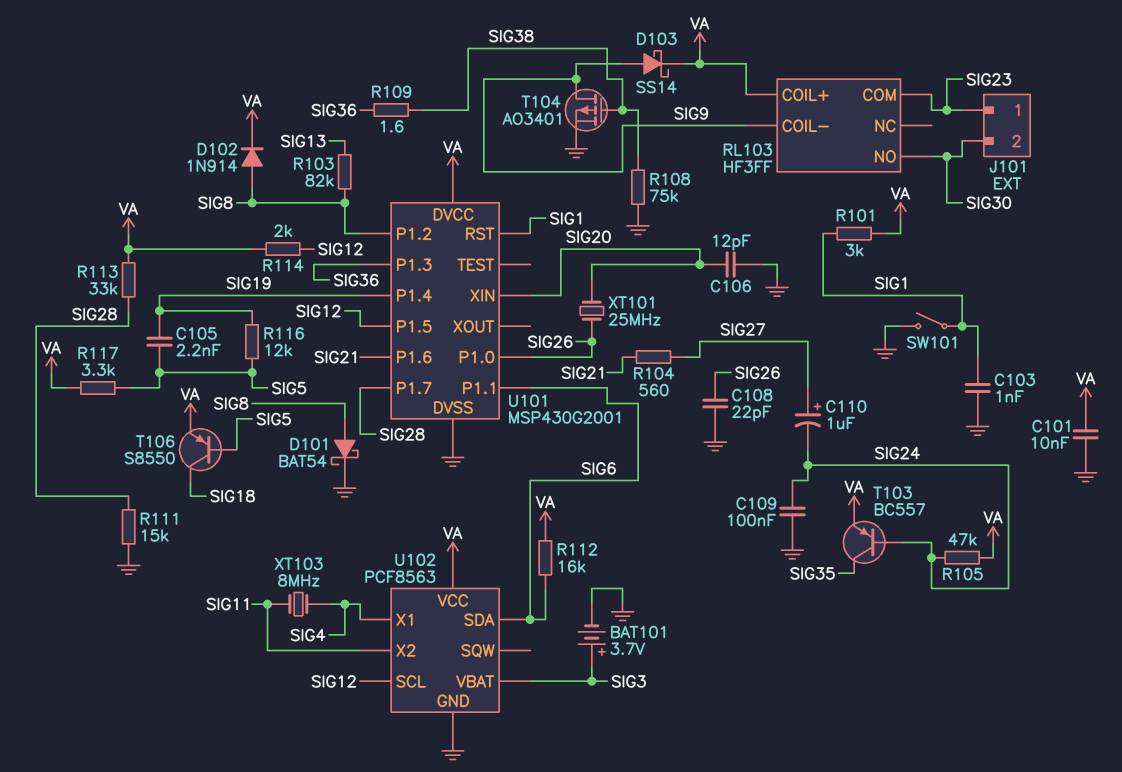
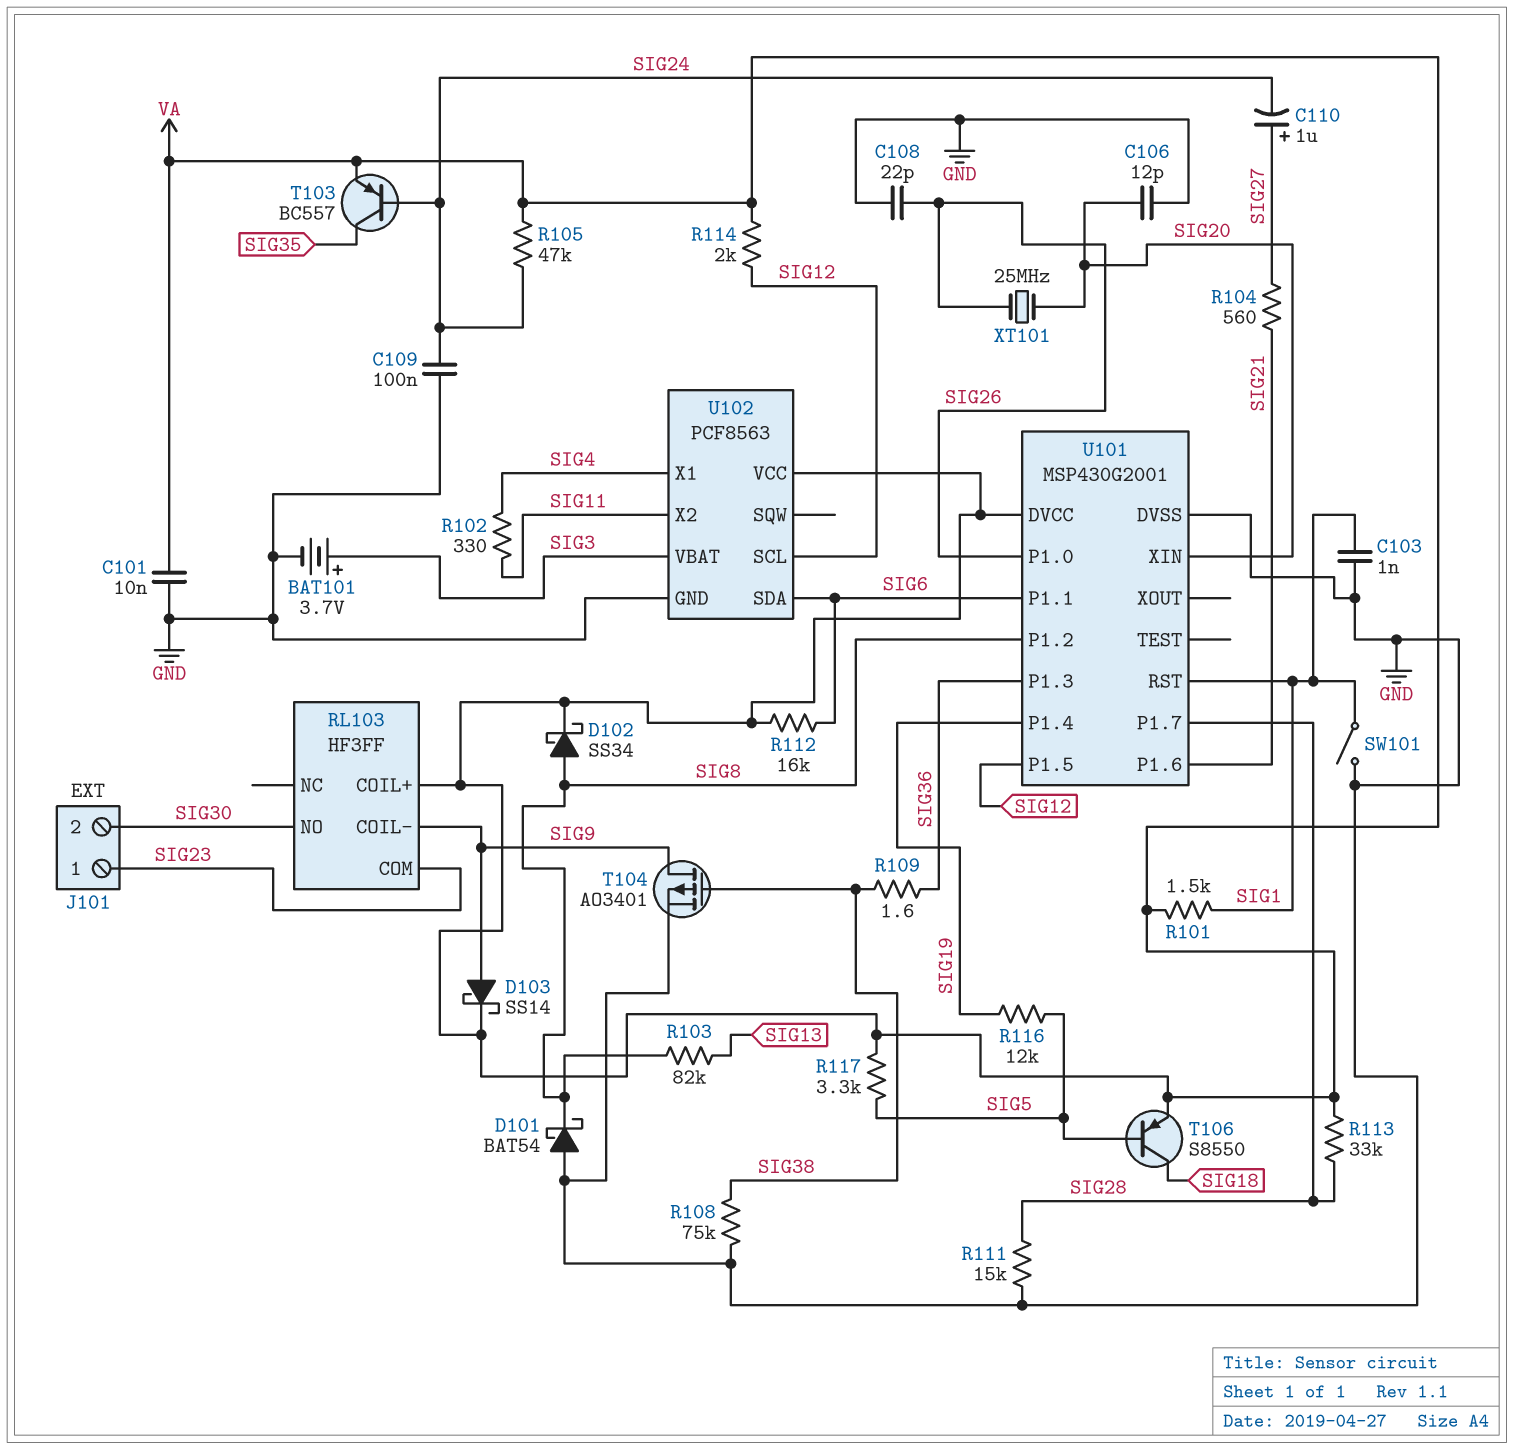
C105: 2.2nF (SIG5, SIG19) -> none
D101: schottky BAT54 (A SIG8, K GND) -> schottky BAT54 (A GND, K SIG8)
D102: diode 1N914 (A SIG8, K VA) -> schottky SS34 (A SIG8, K VA)
R101: 3k (SIG1, VA) -> 1.5k (SIG1, VA)
R102: none -> 330 (SIG4, SIG11)
XT103: 8MHz (SIG4, SIG11) -> none

